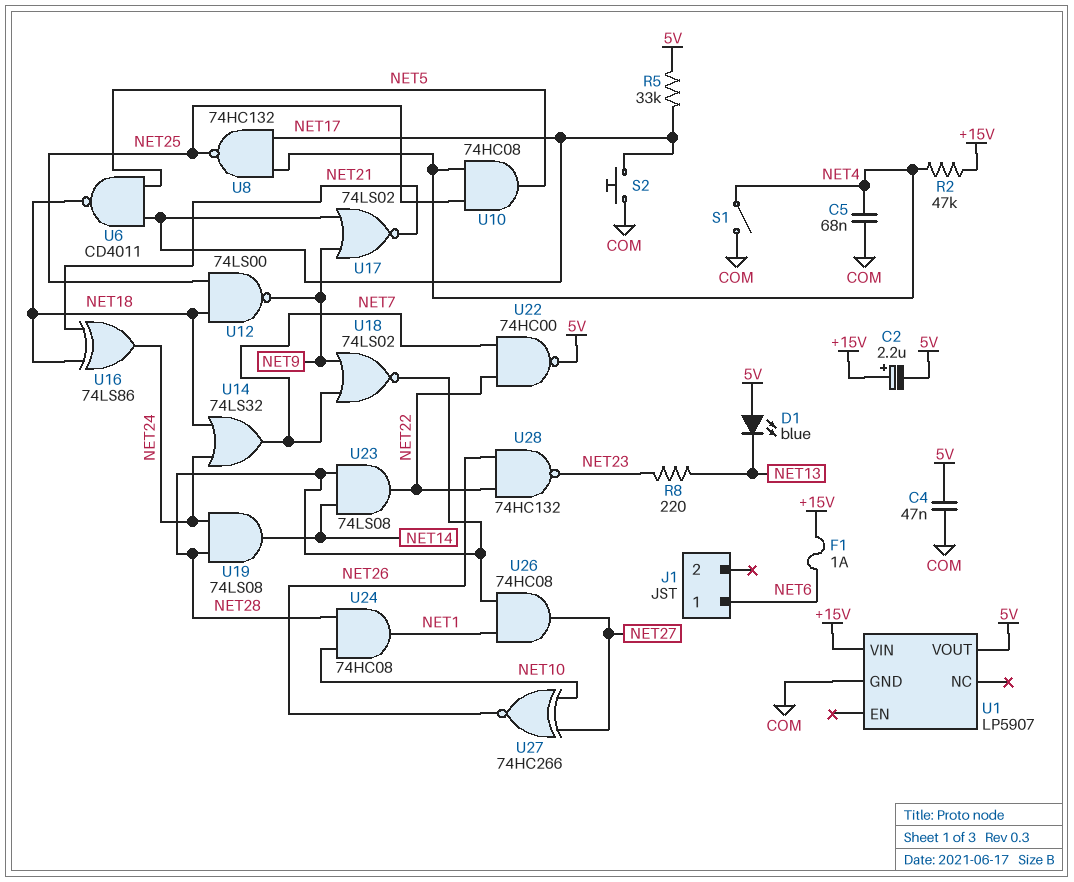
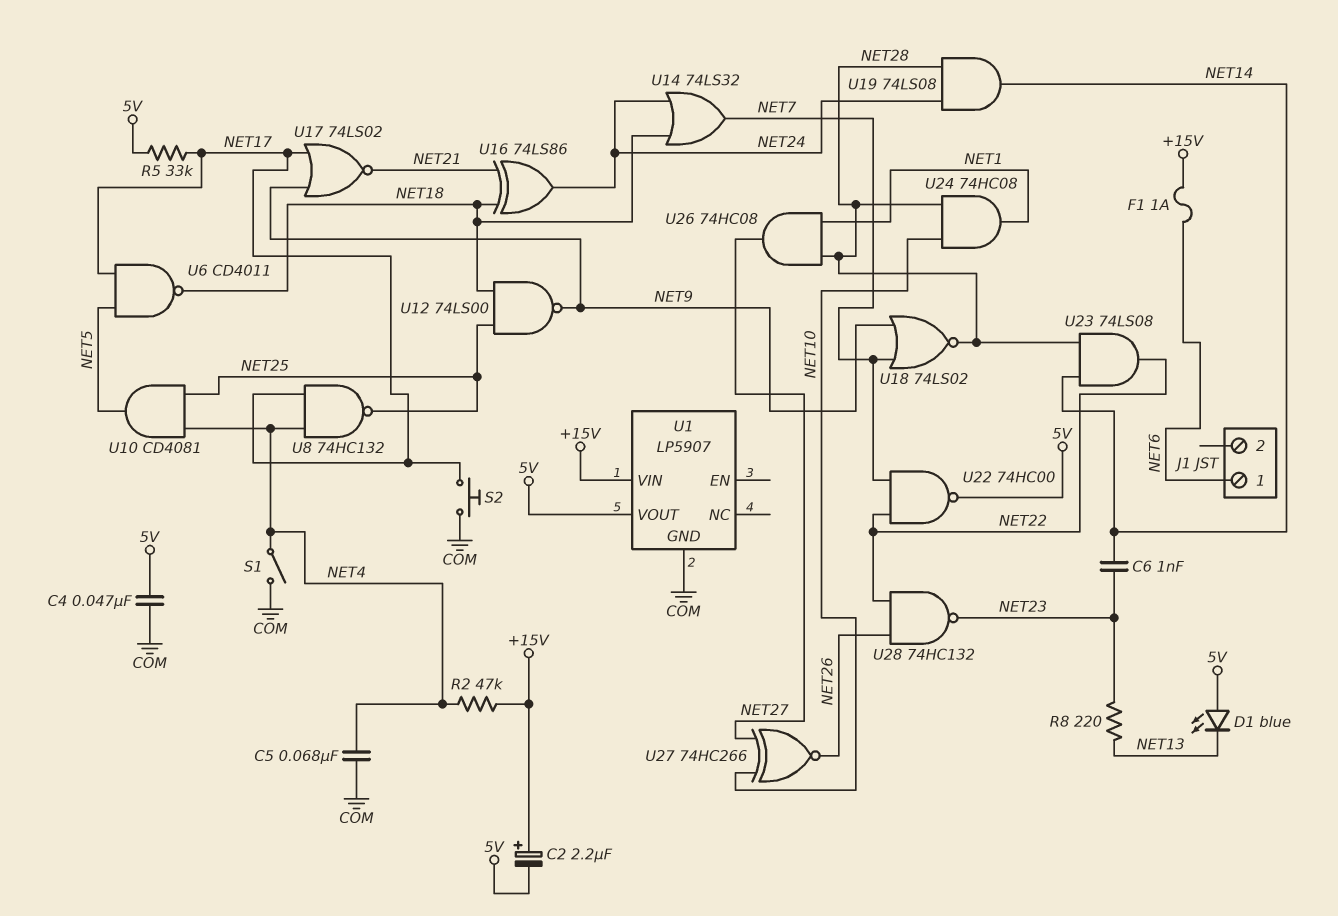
C6: none -> 1nF (NET14, NET23)
U10: AND 74HC08 (in NET4, in NET25, out NET5) -> AND CD4081 (in NET4, in NET25, out NET5)

